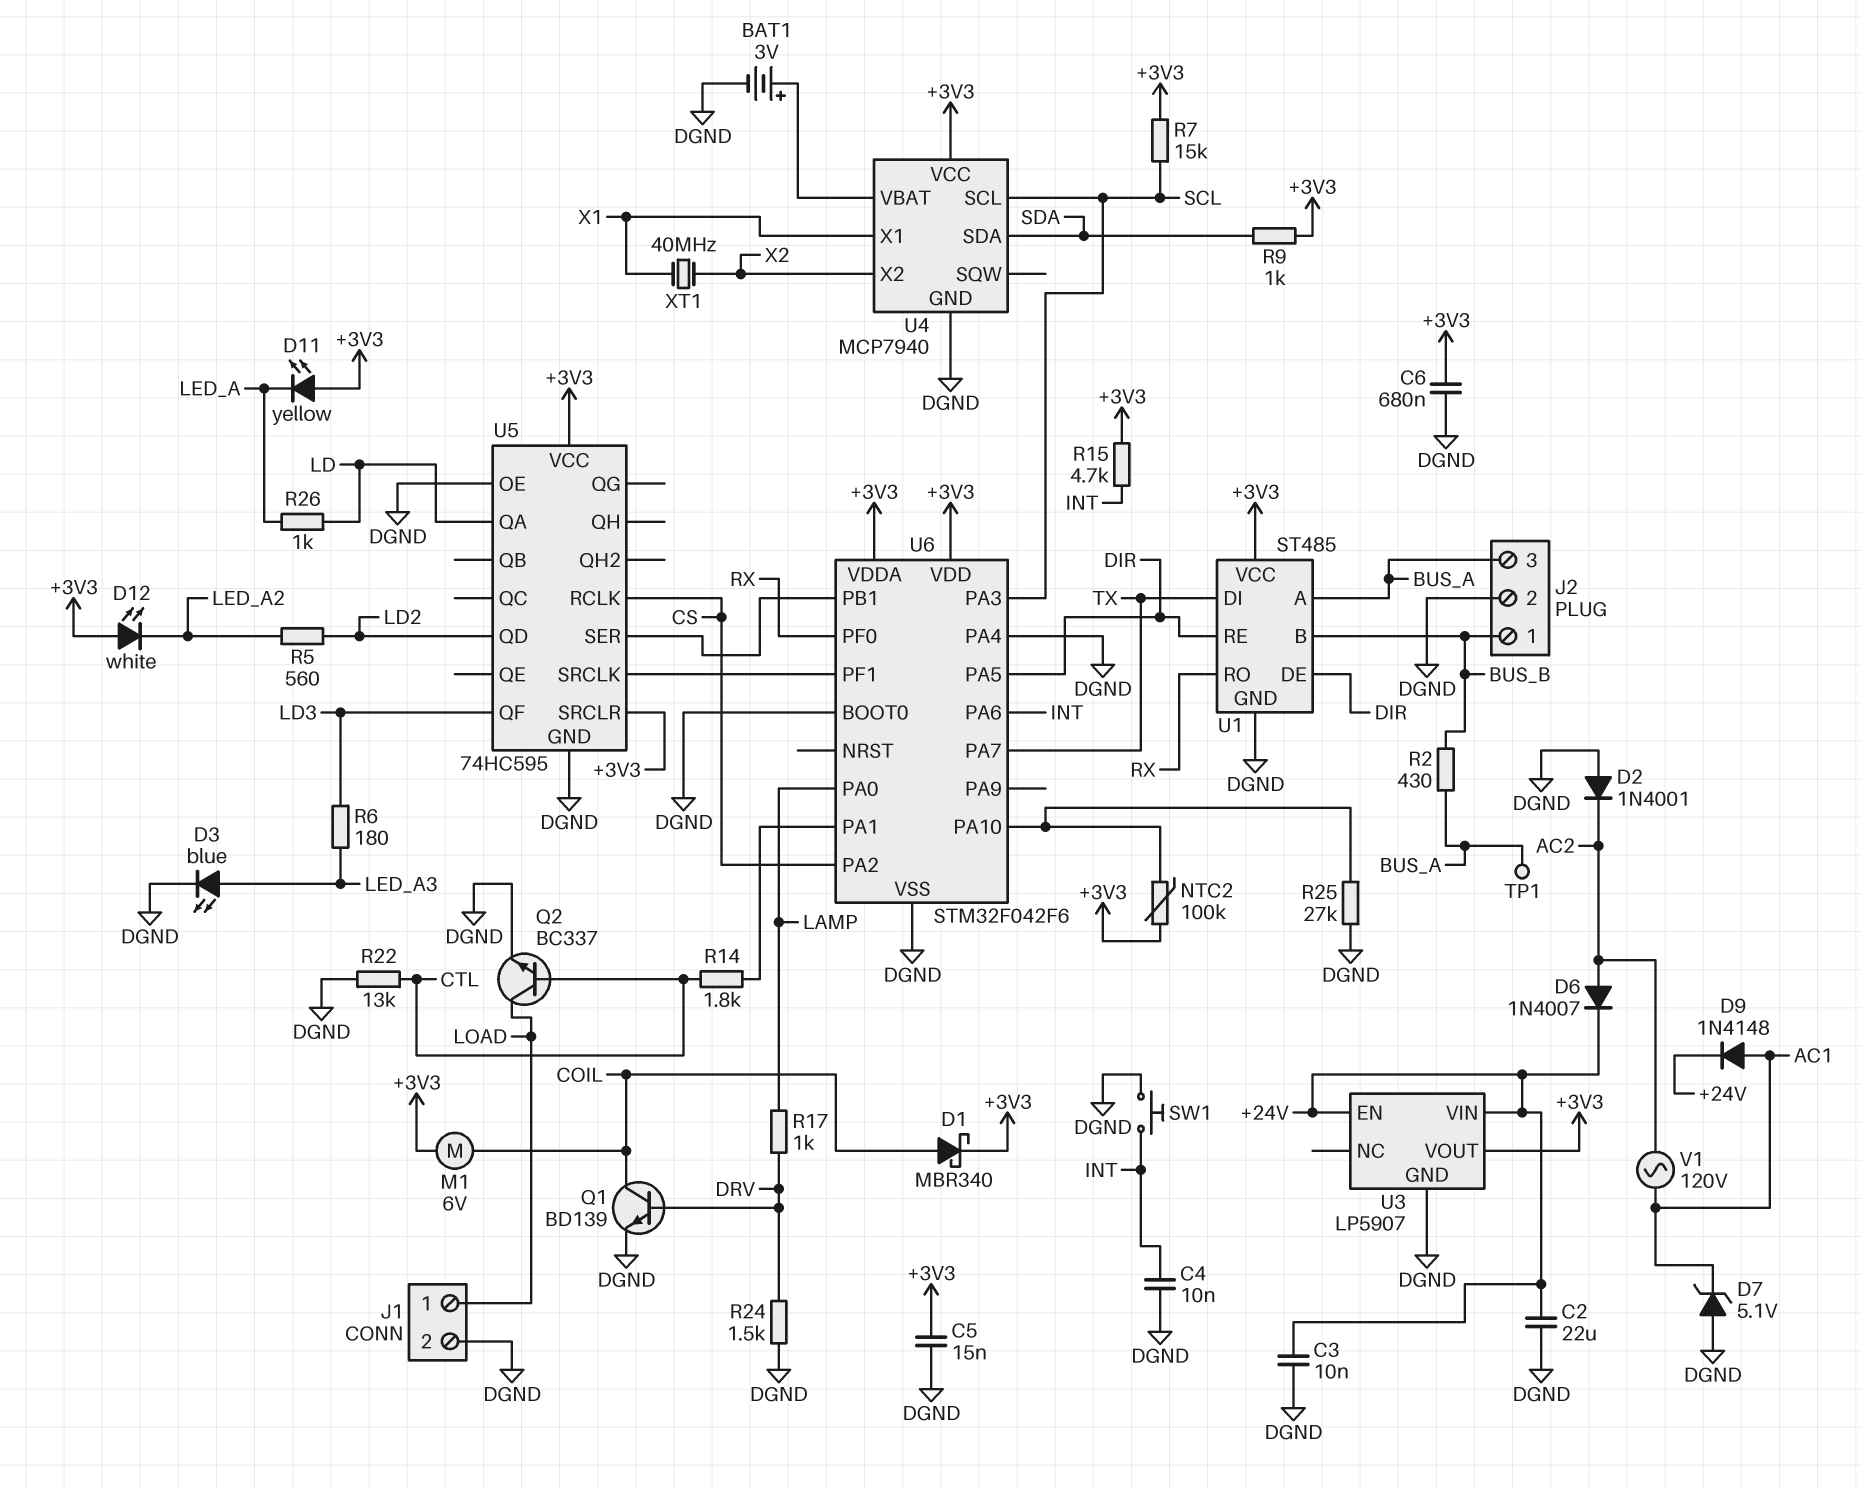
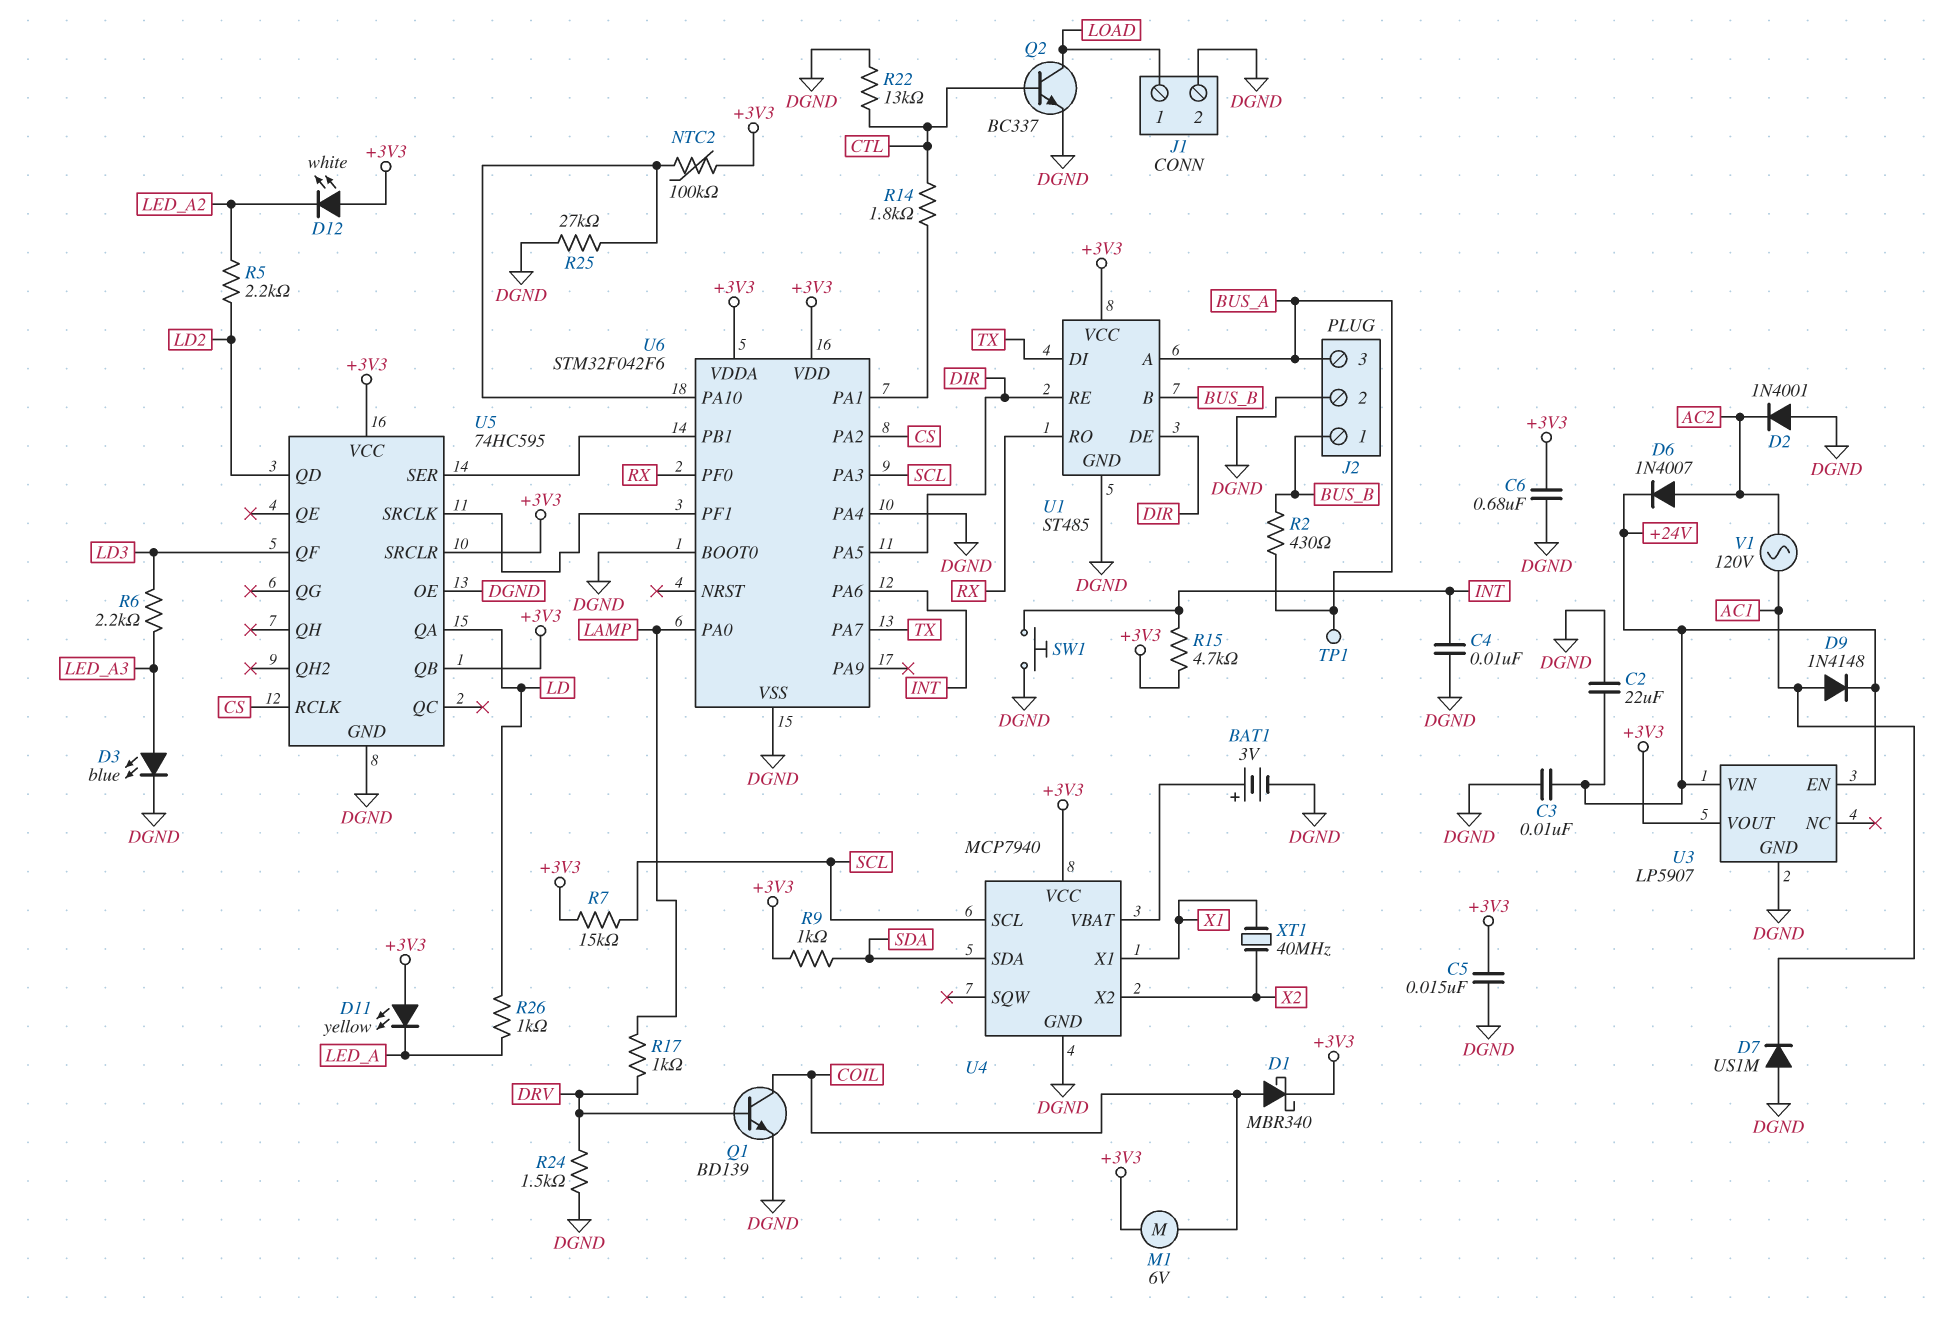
D7: zener 5.1V (A DGND, K AC1) -> diode US1M (A DGND, K AC1)
R5: 560 (LD2, LED_A2) -> 2.2k (LD2, LED_A2)
R6: 180 (LD3, LED_A3) -> 2.2k (LD3, LED_A3)
U5 pin QB: none -> +3V3

